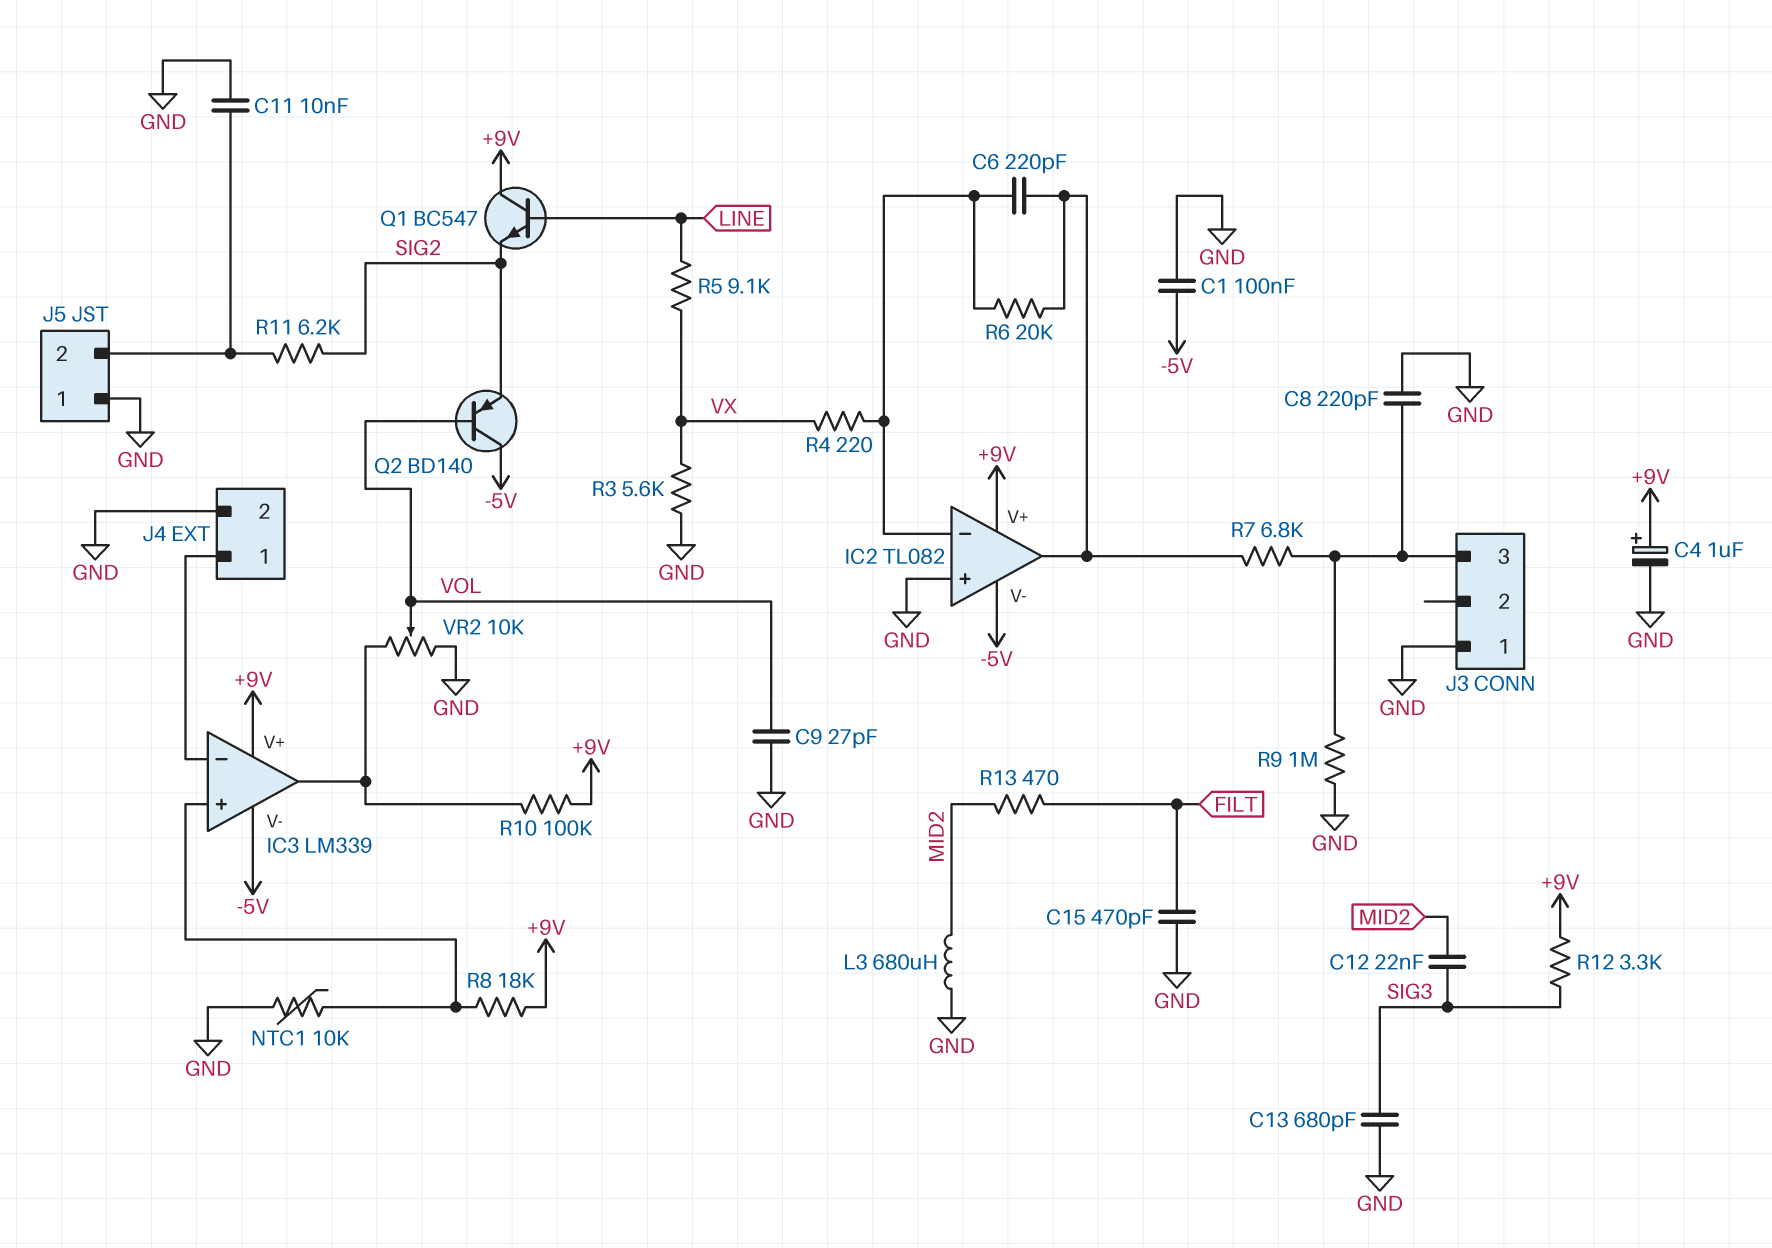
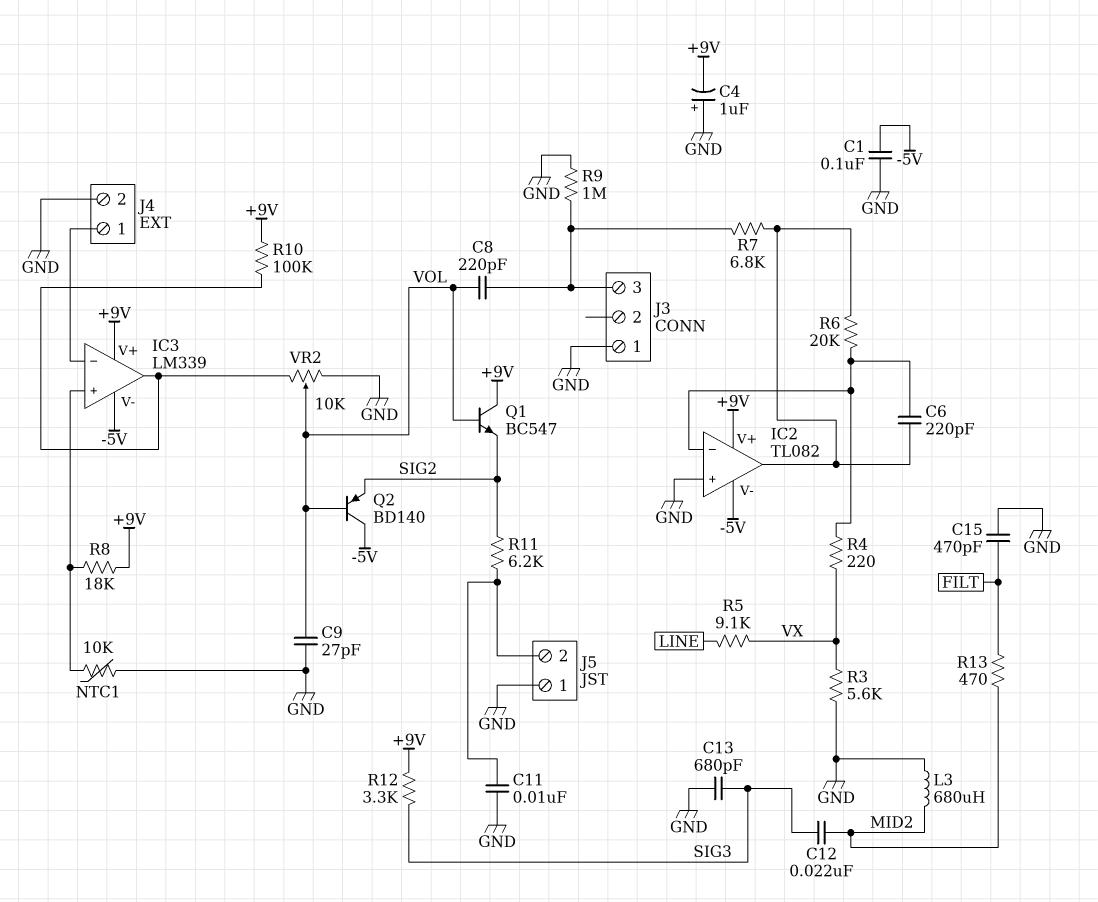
C4: 1uF (plus +9V, minus GND) -> 1uF (plus GND, minus +9V)
C8: 220pF (GND, J3/3) -> 220pF (J3/3, VOL)
Q1: NPN BC547 (B LINE, C +9V, E SIG2) -> NPN BC547 (B VOL, C +9V, E SIG2)

